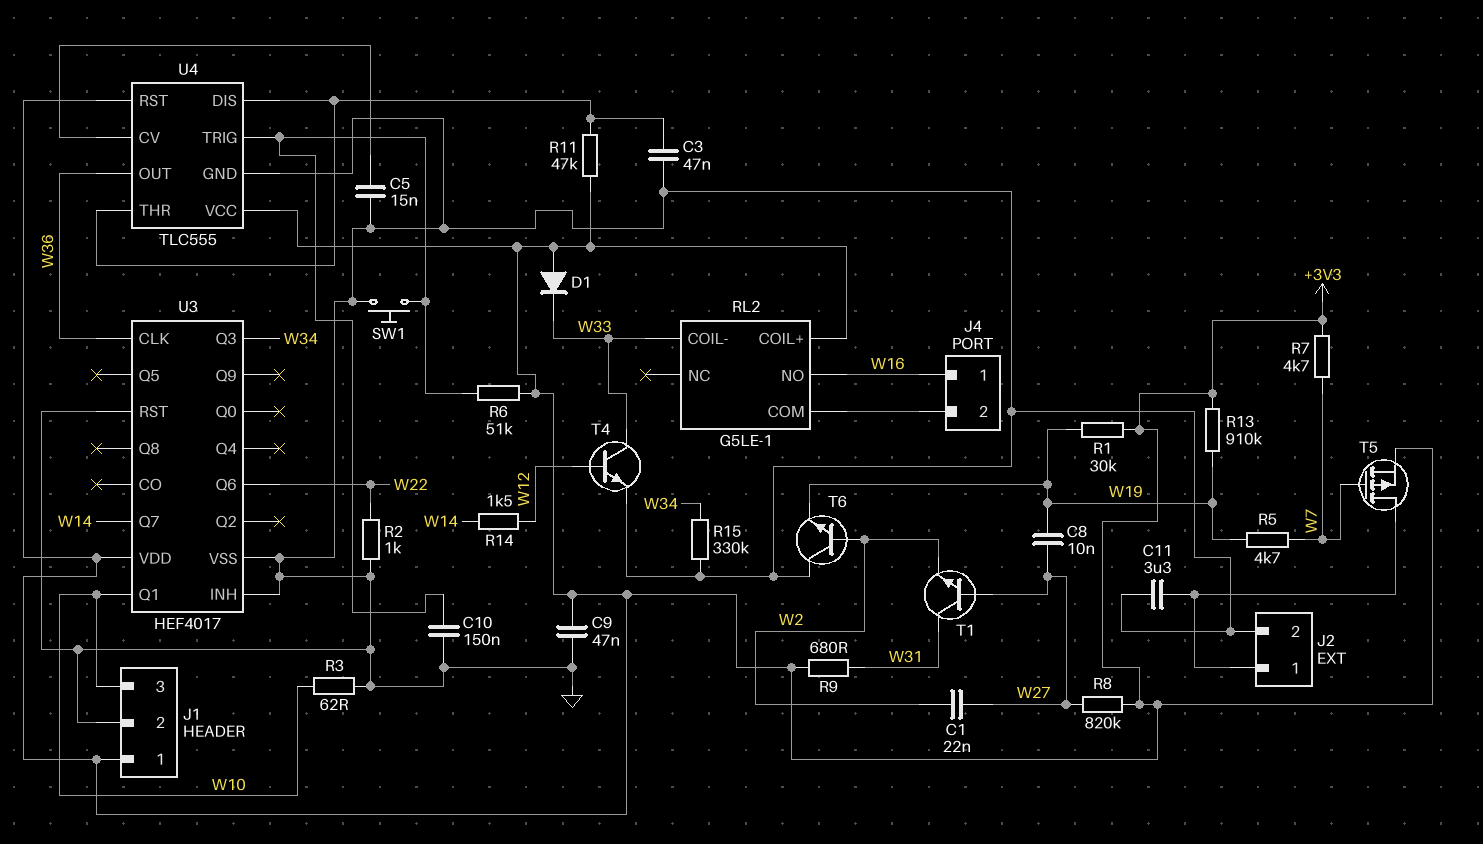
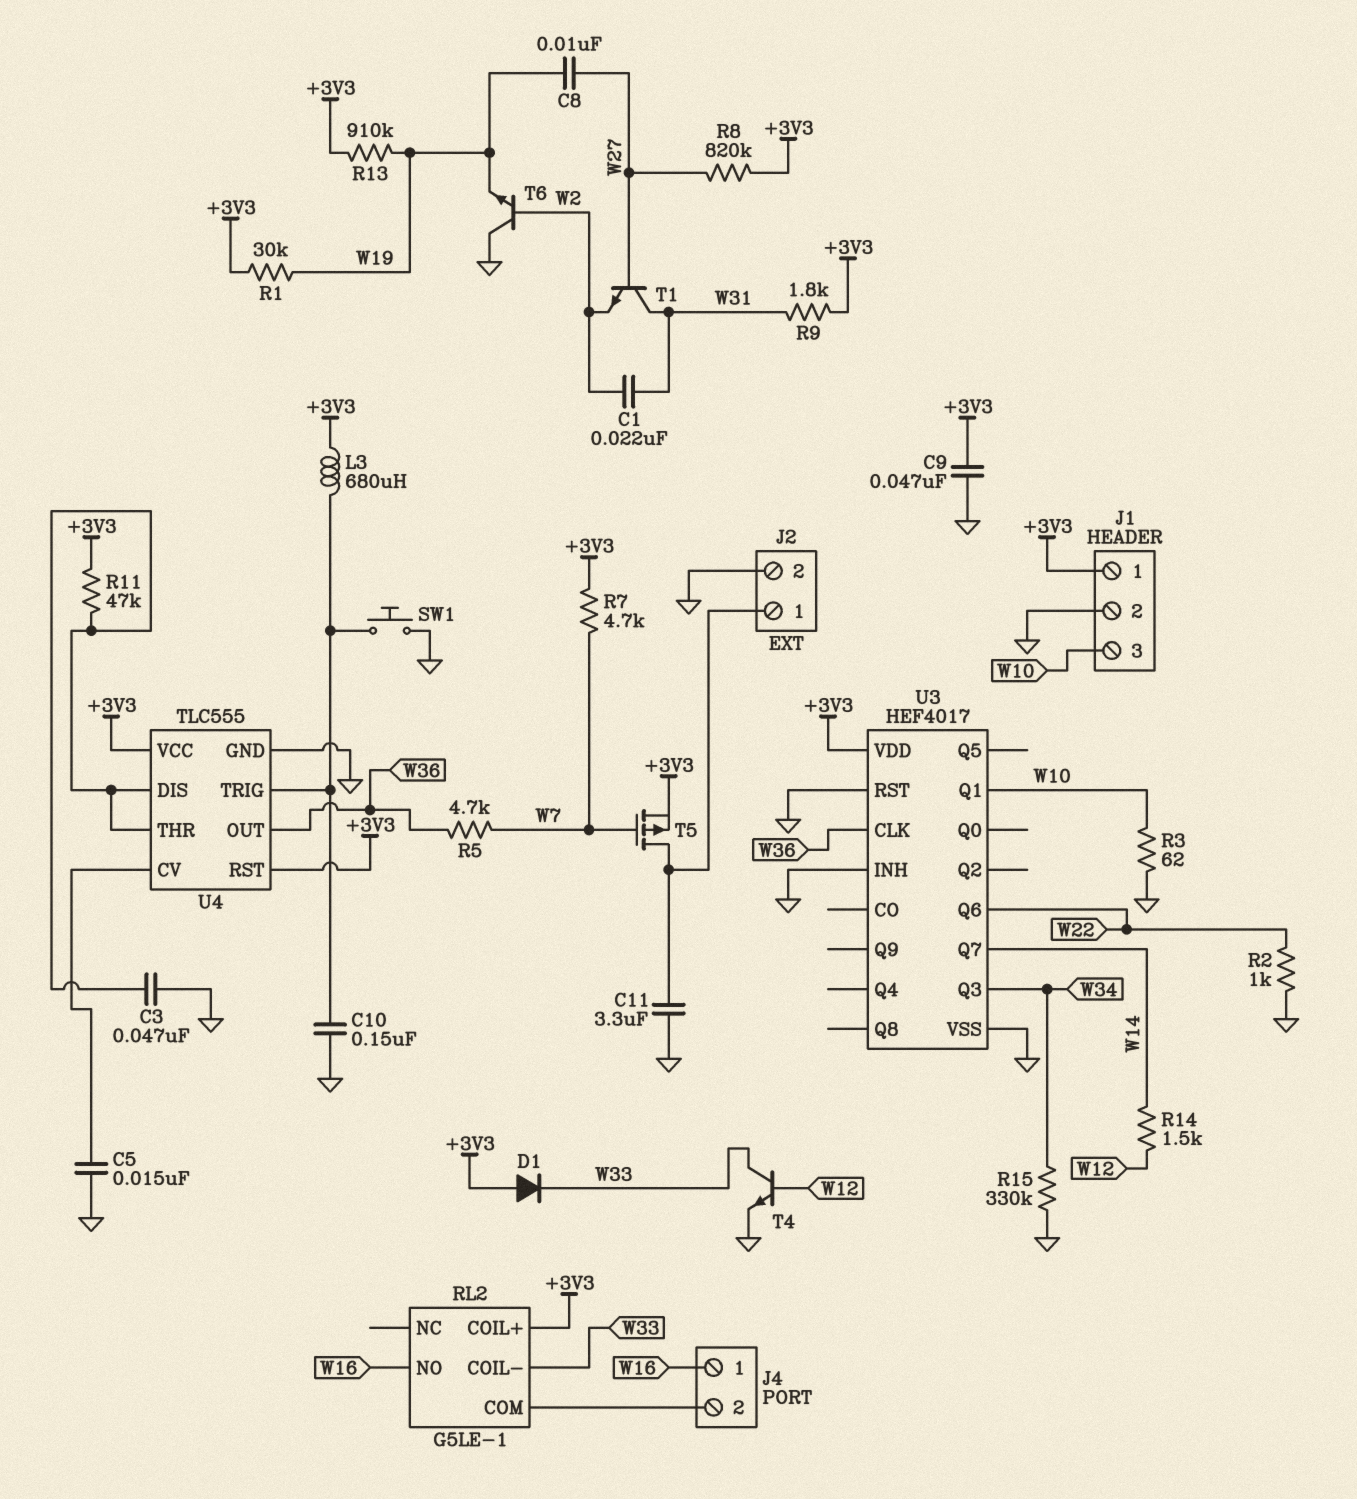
C1: 22nF (W2, W27) -> 22nF (W2, W31)
L3: none -> 680uH (+3V3, U4/TRIG)
R5: 4.7k (W7, W19) -> 4.7k (W7, W36)
R6: 51k (+3V3, U4/TRIG) -> none
R9: 680 (+3V3, W31) -> 1.8k (+3V3, W31)

